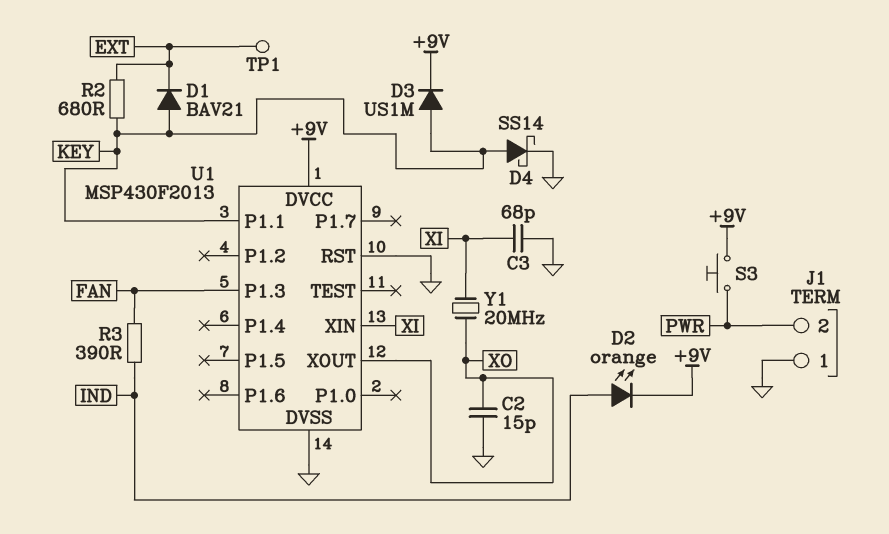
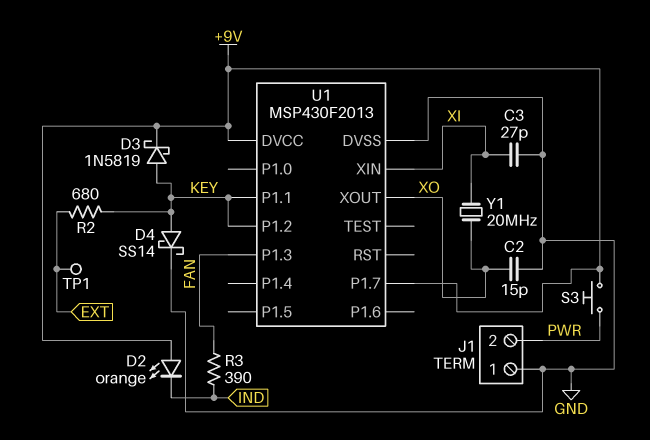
C3: 68pF (GND, XI) -> 27pF (GND, XI)
D1: diode BAV21 (A KEY, K EXT) -> none
D2: LED orange (A IND, K +9V) -> LED orange (A +9V, K IND)
D3: diode US1M (A KEY, K +9V) -> schottky 1N5819 (A KEY, K +9V)
U1 pin P1.2: none -> KEY
U1 pin P1.7: none -> +9V
U1 pin RST: GND -> none

